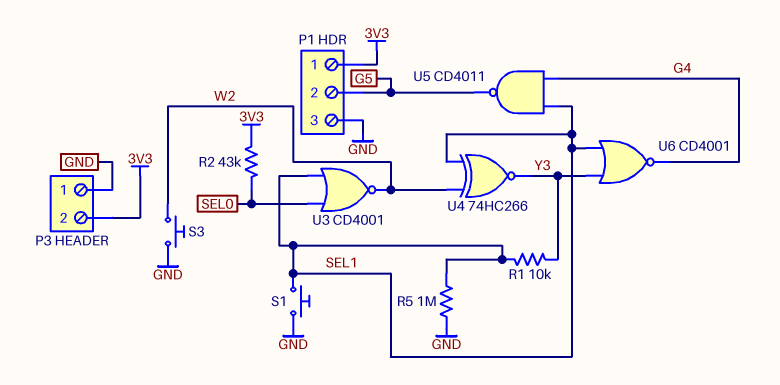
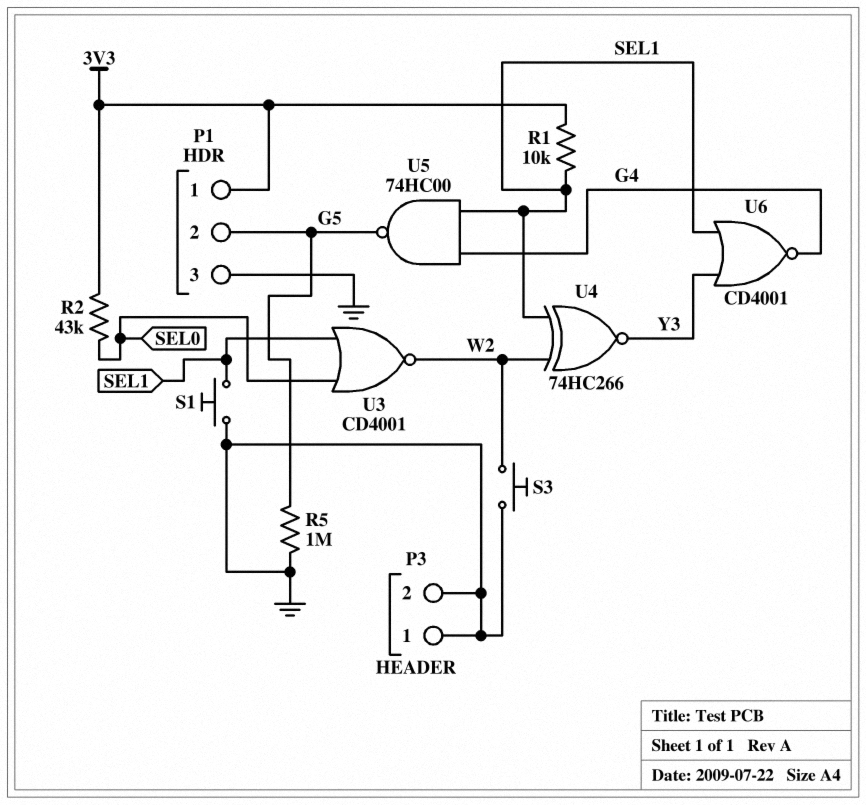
P3 pin 2: 3V3 -> GND
R1: 10k (SEL1, Y3) -> 10k (3V3, SEL1)
R5: 1M (GND, SEL1) -> 1M (G5, GND)
U5: NAND CD4011 (in G4, in SEL1, out G5) -> NAND 74HC00 (in G4, in SEL1, out G5)

